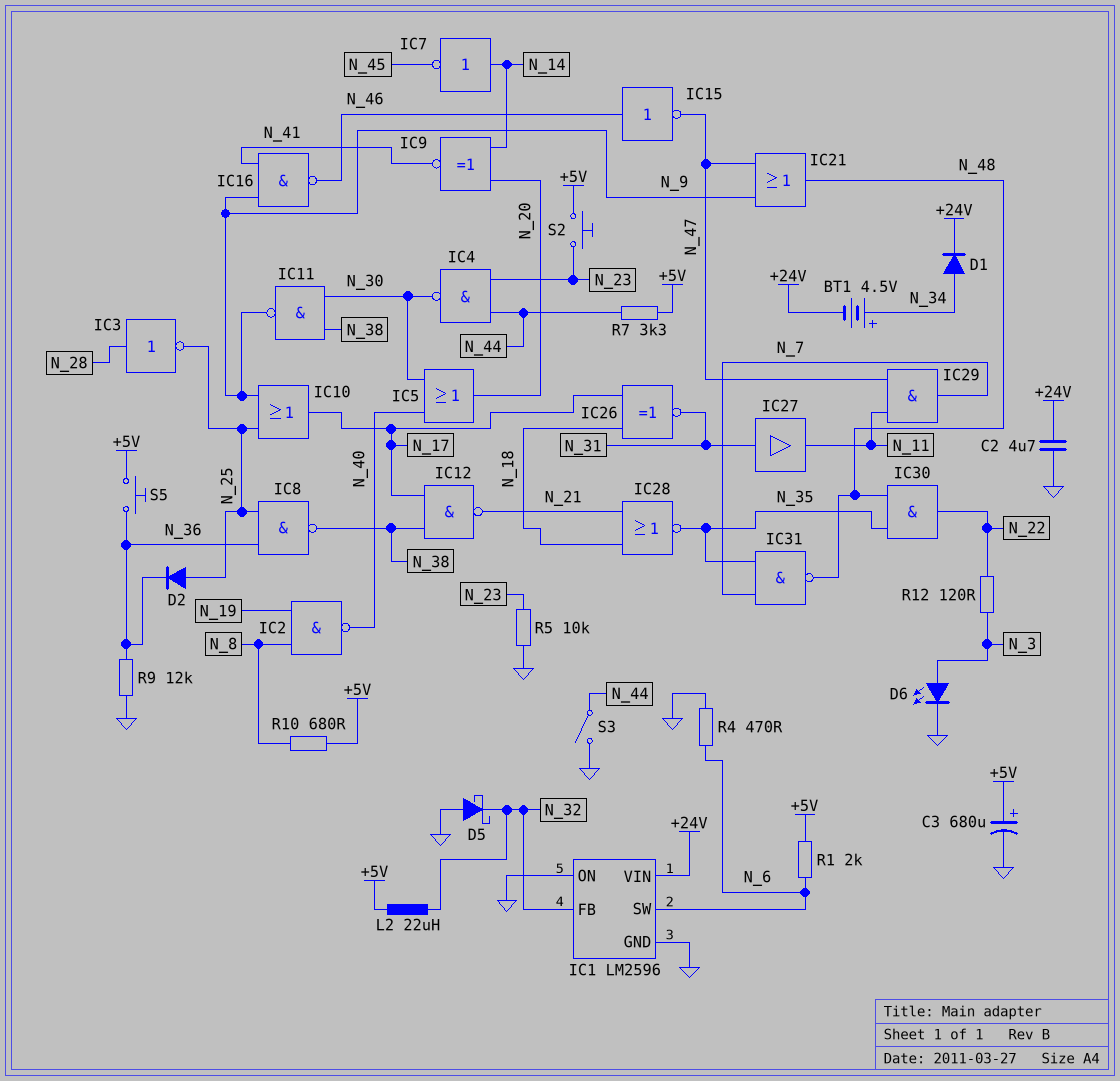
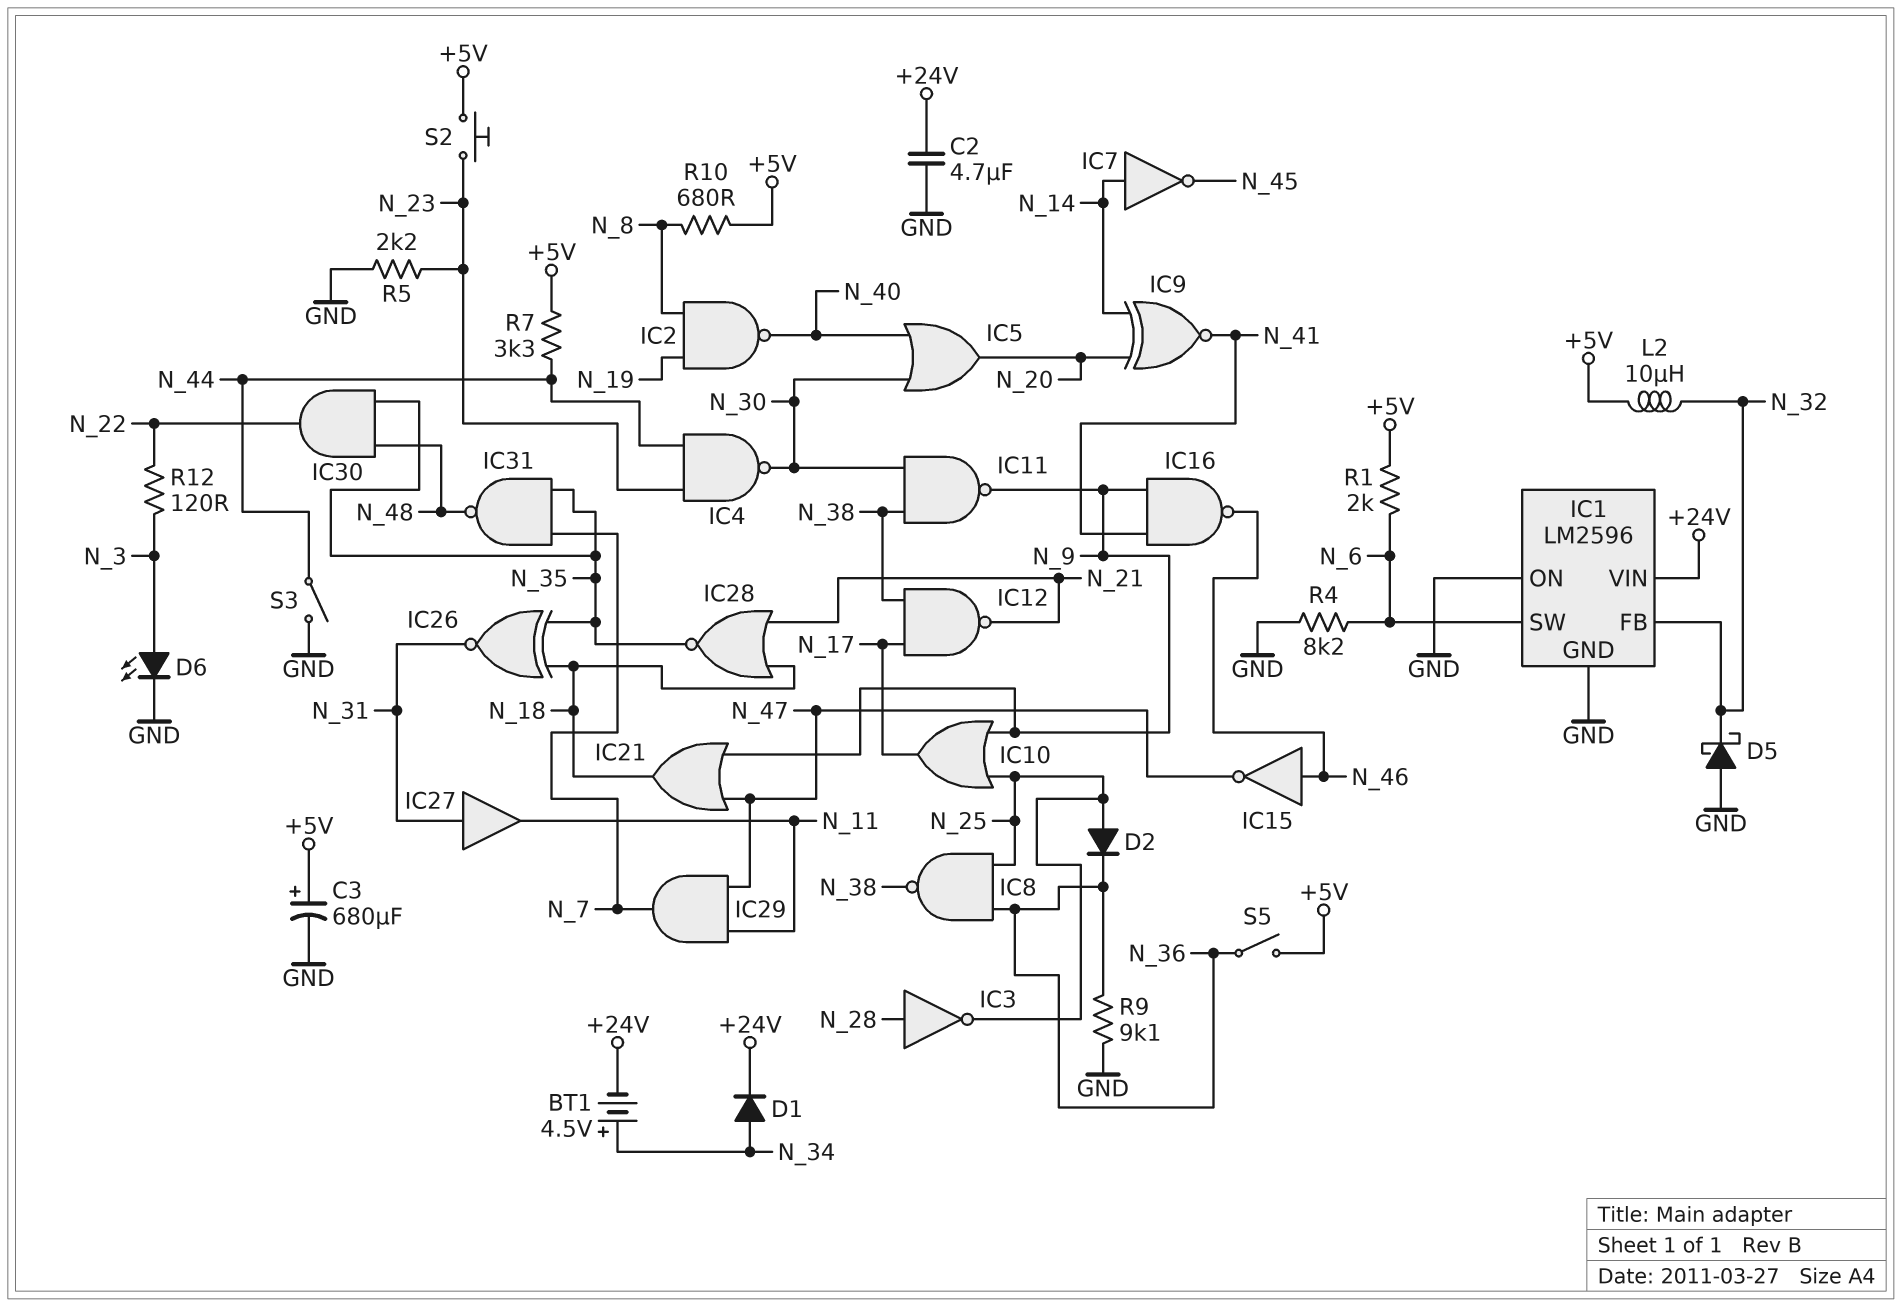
IC21: OR (in N_9, in N_47, out N_48) -> OR (in N_9, in N_47, out N_18)
IC26: XNOR (in N_17, in N_18, out N_31) -> XNOR (in N_18, in N_35, out N_31)
L2: 22uH (+5V, N_32) -> 10uH (+5V, N_32)
R4: 470 (GND, N_6) -> 8.2k (GND, N_6)
R5: 10k (GND, N_23) -> 2.2k (GND, N_23)
R9: 12k (GND, N_36) -> 9.1k (GND, N_36)
S5: button (+5V, N_36) -> switch (+5V, N_36)

